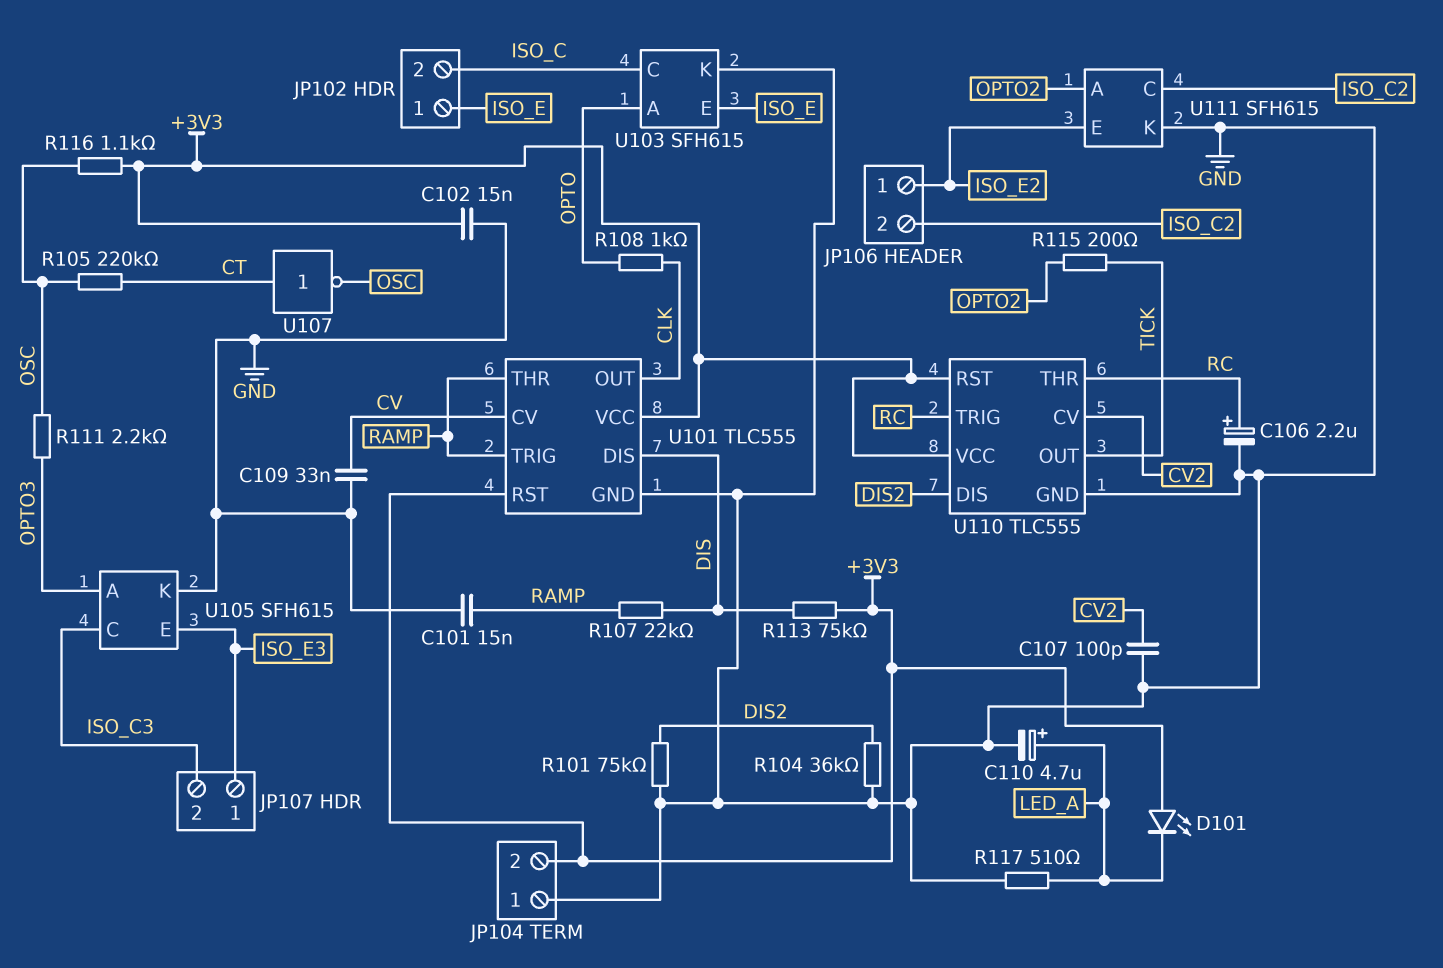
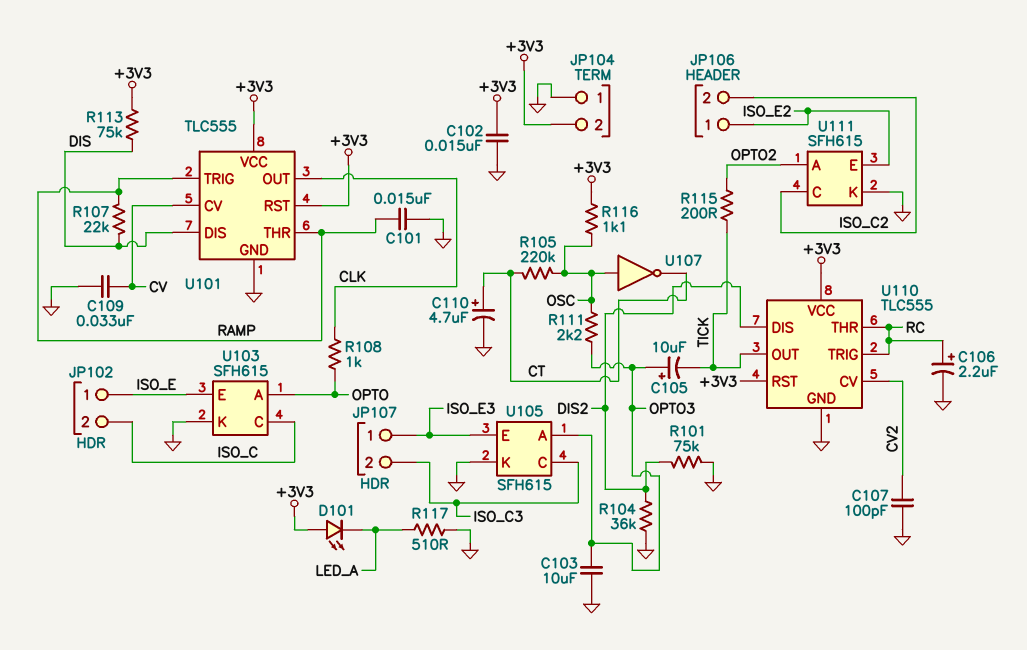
C103: none -> 10uF (GND, OPTO3)
C105: none -> 10uF (plus OPTO3, minus TICK)
C110: 4.7uF (plus LED_A, minus GND) -> 4.7uF (plus CT, minus GND)
U107: NOT (in CT, out OSC) -> NOT (in OSC, out CT)

